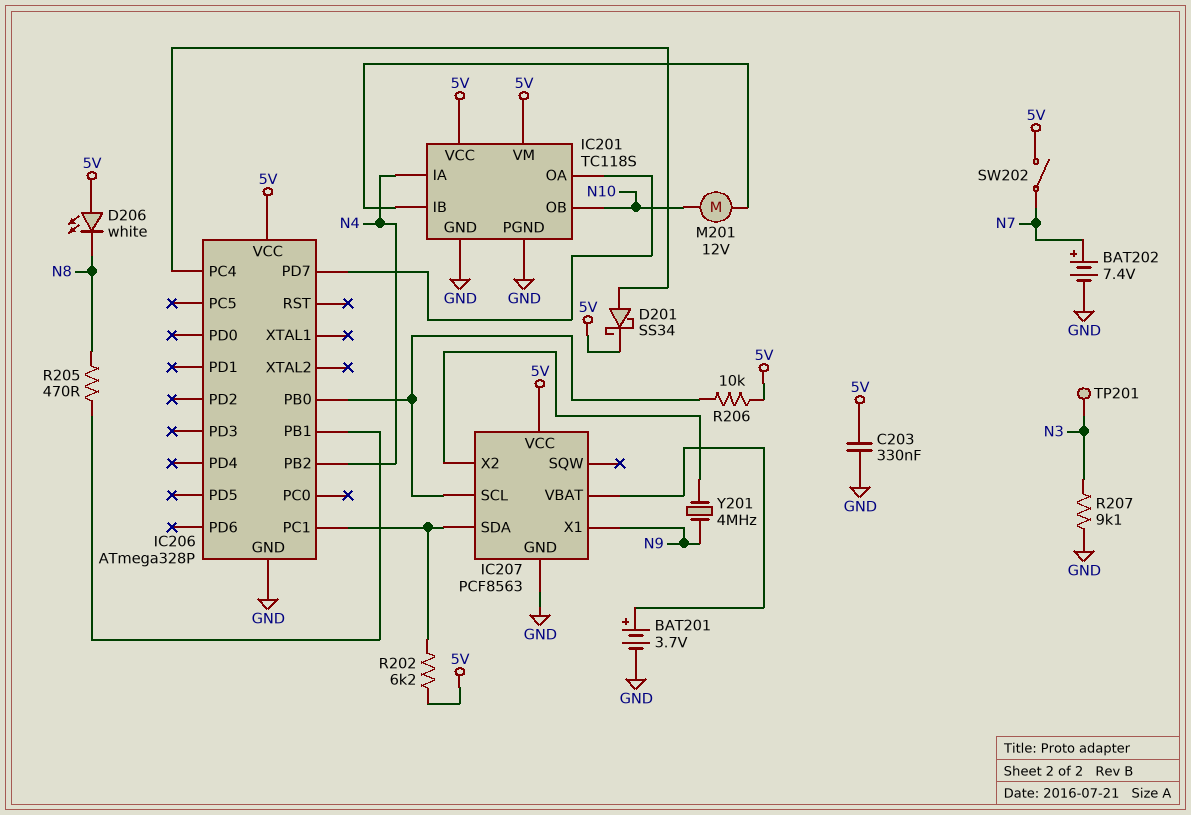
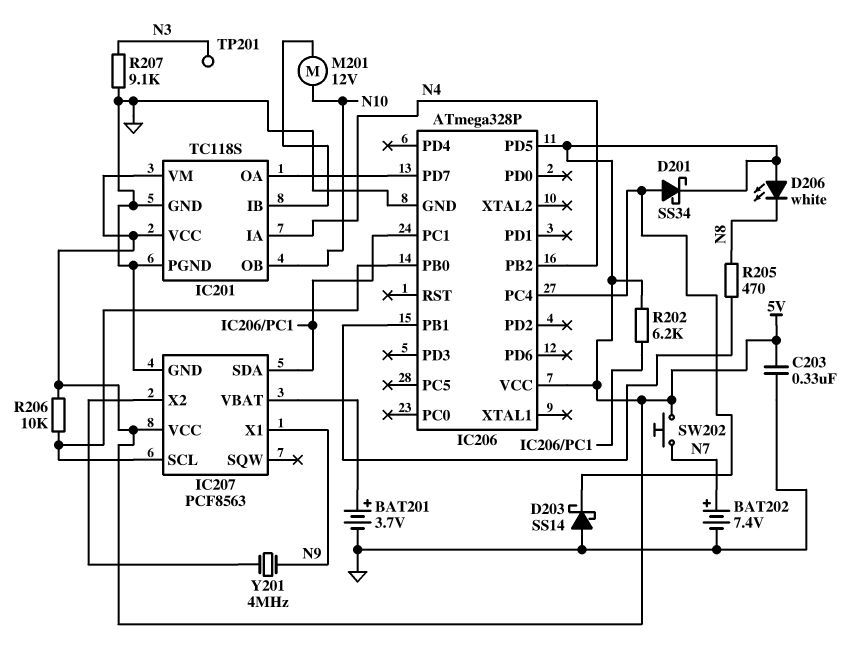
D203: none -> schottky SS14 (A GND, K IC206/PC4)
IC206 pin PD5: none -> 5V
SW202: switch (5V, N7) -> button (5V, N7)

